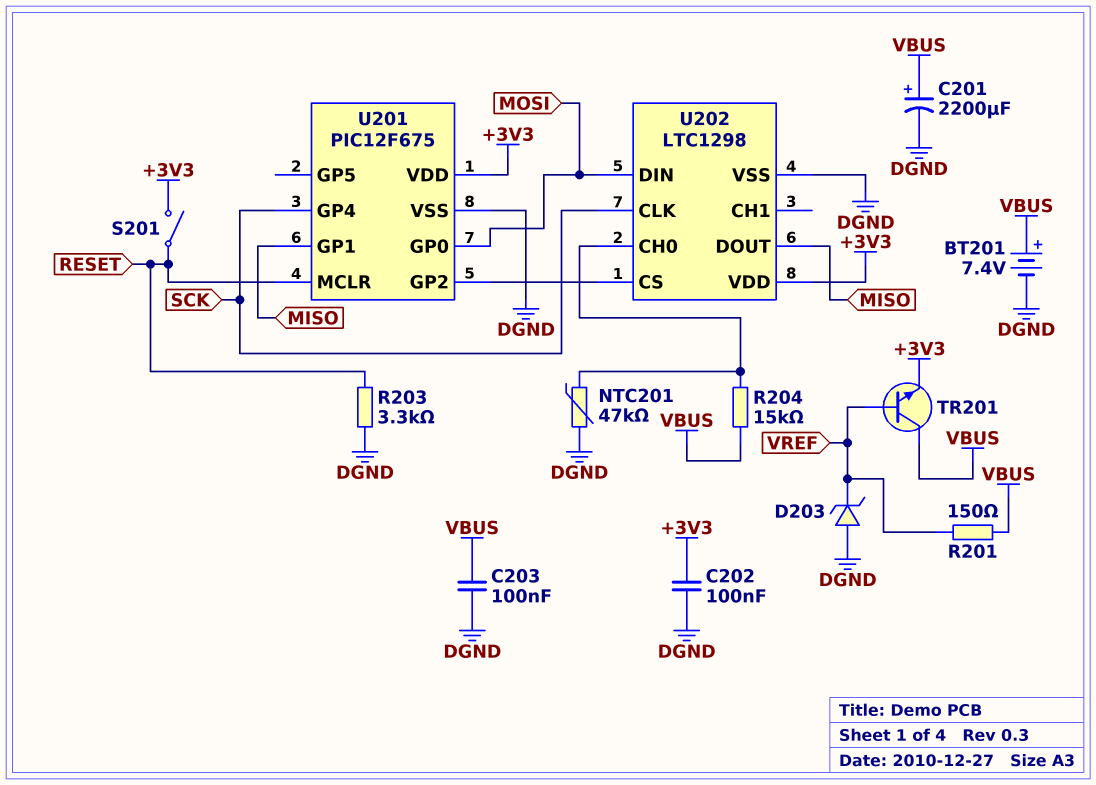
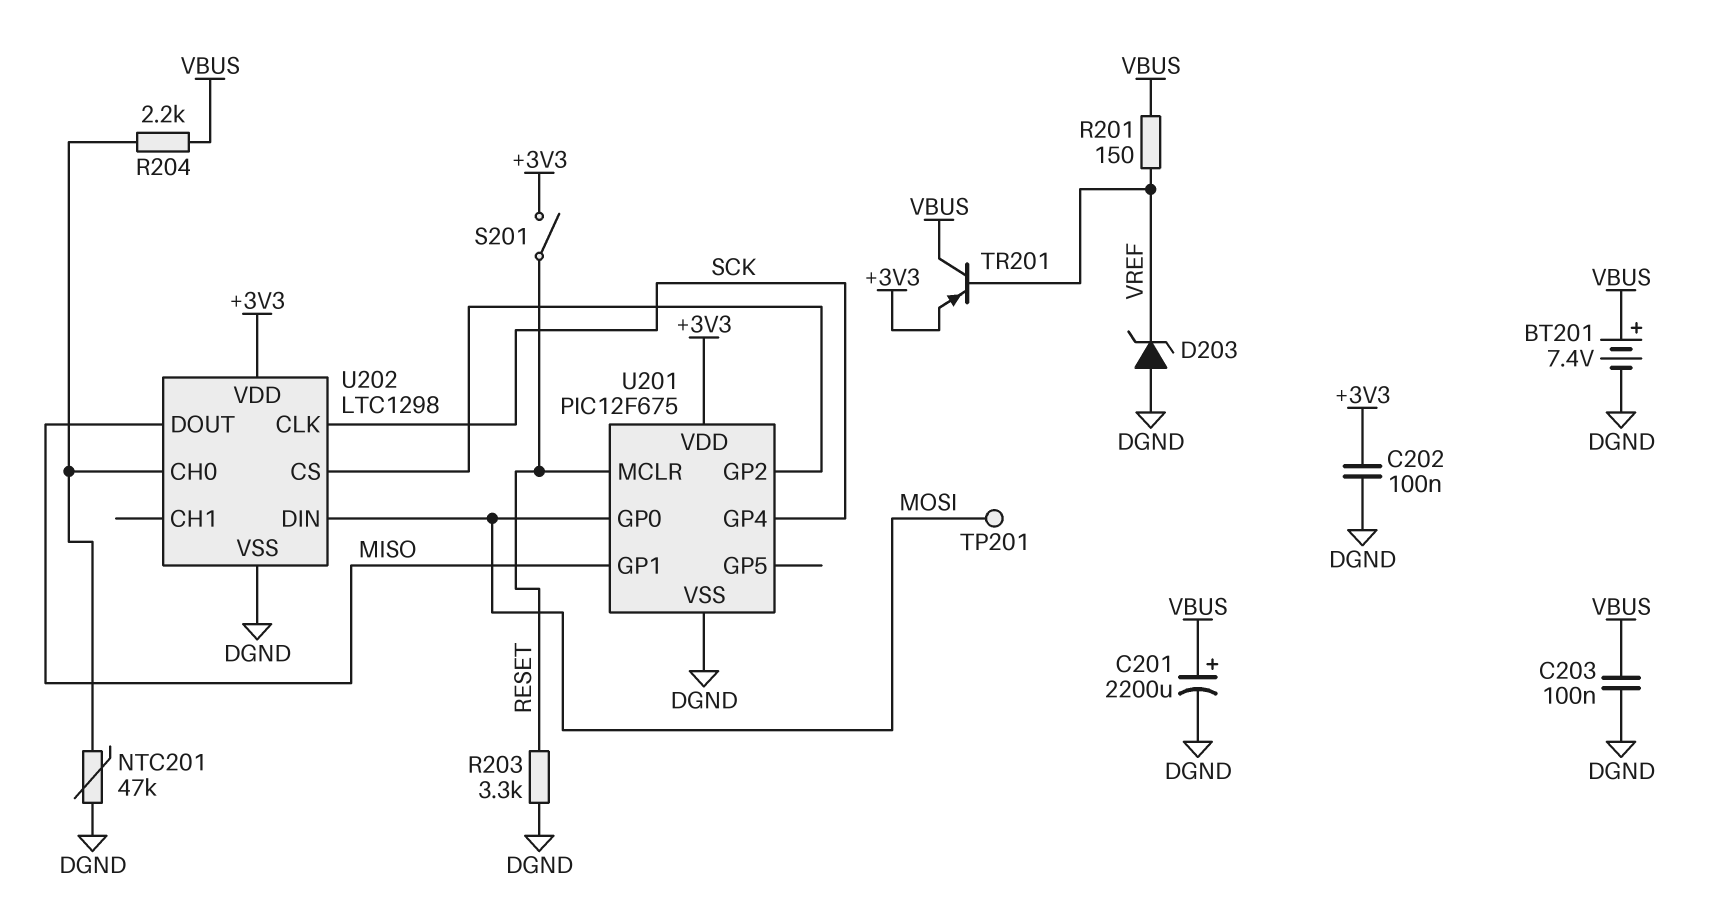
R204: 15k (U202/CH0, VBUS) -> 2.2k (U202/CH0, VBUS)
TP201: none -> test point (MOSI)
TR201: NPN (B VREF, C VBUS, E +3V3) -> PNP (B VREF, C VBUS, E +3V3)

